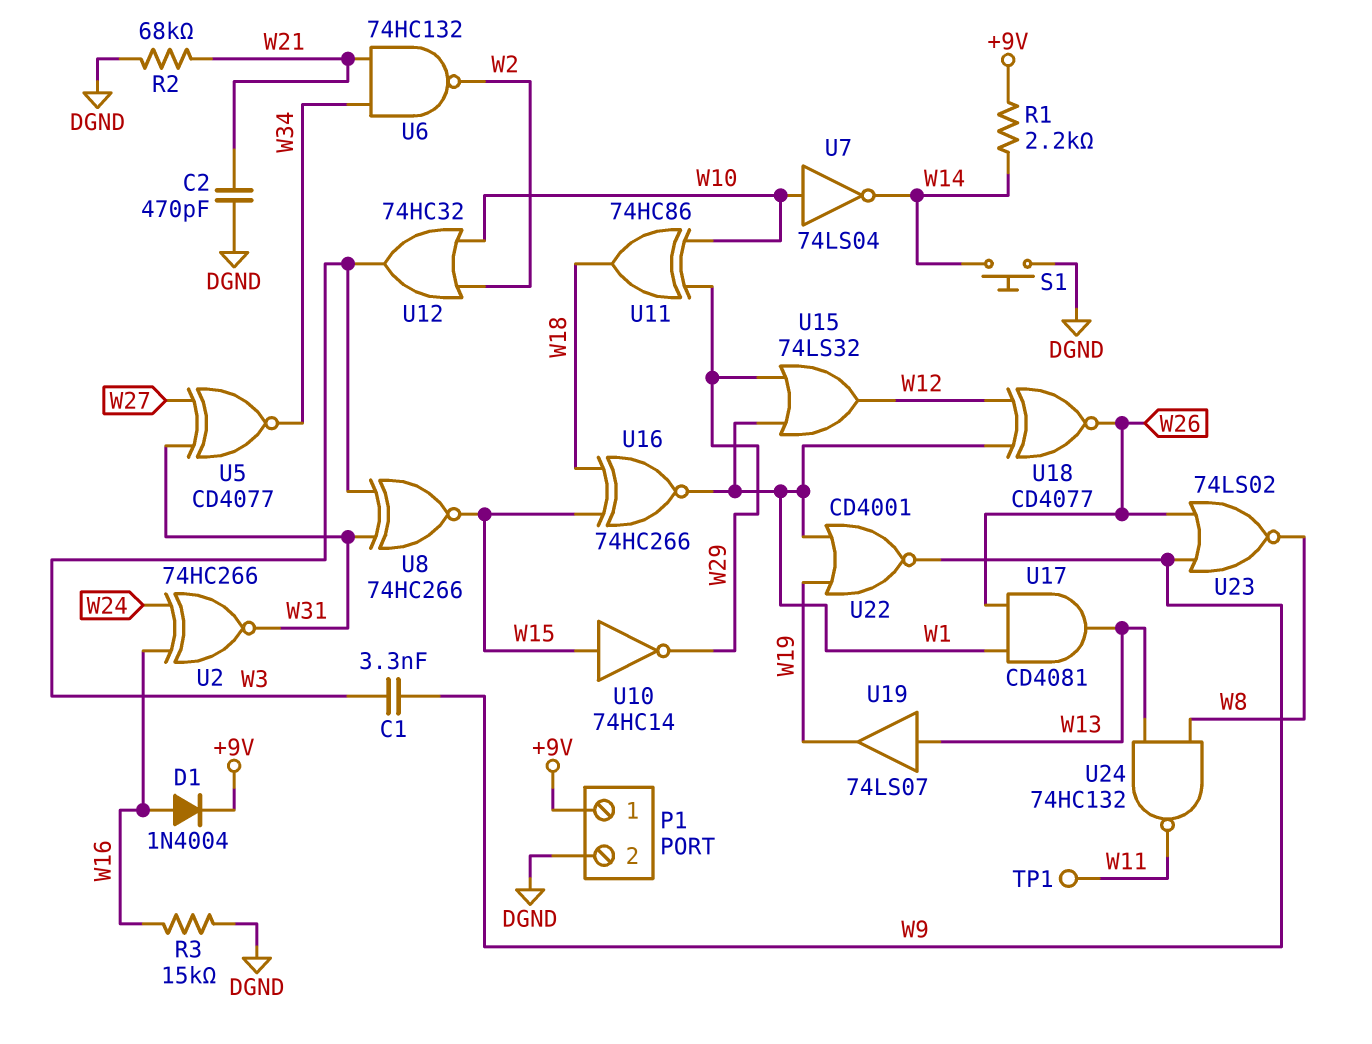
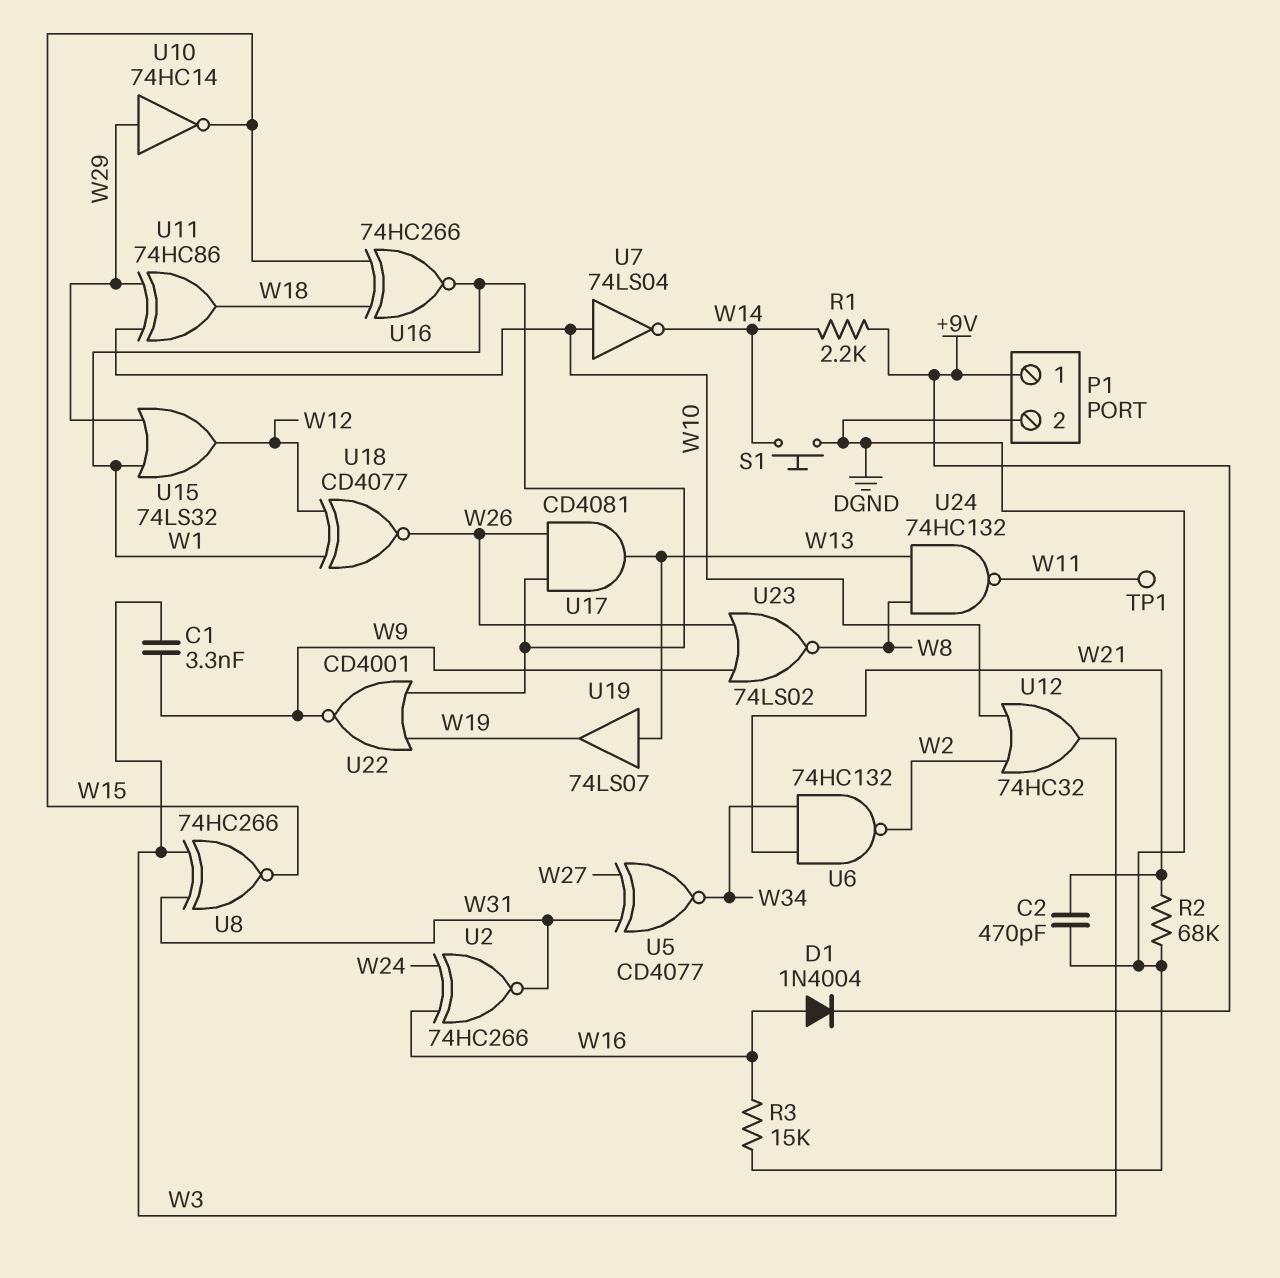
U10: NOT 74HC14 (in W15, out W29) -> NOT 74HC14 (in W29, out W15)

